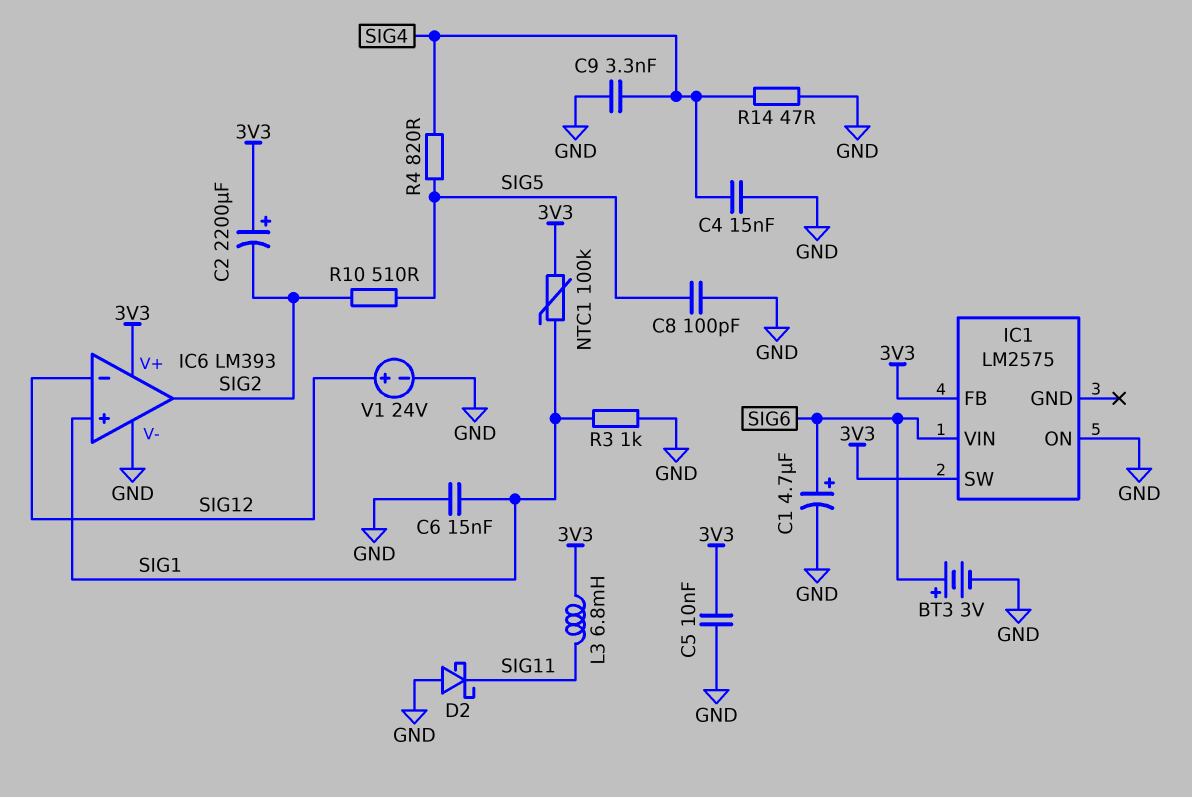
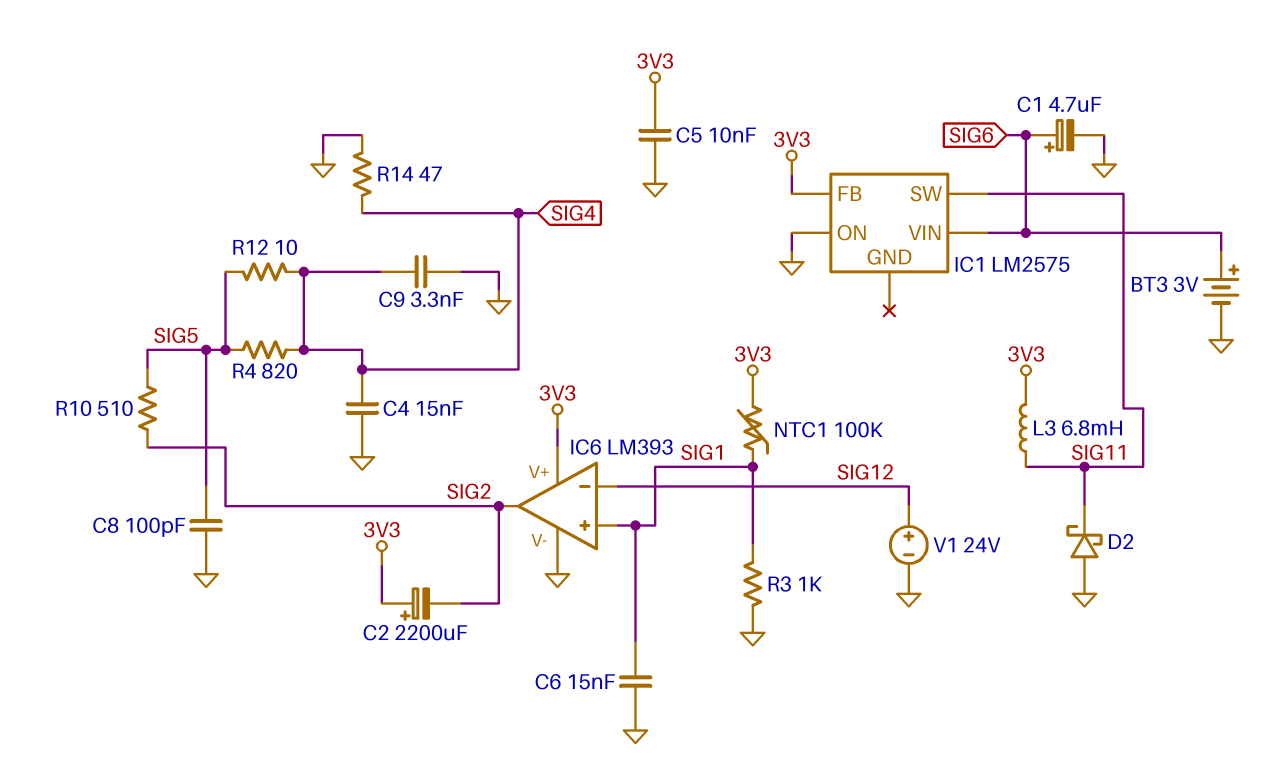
IC1 pin SW: 3V3 -> SIG11
R12: none -> 10 (SIG4, SIG5)

